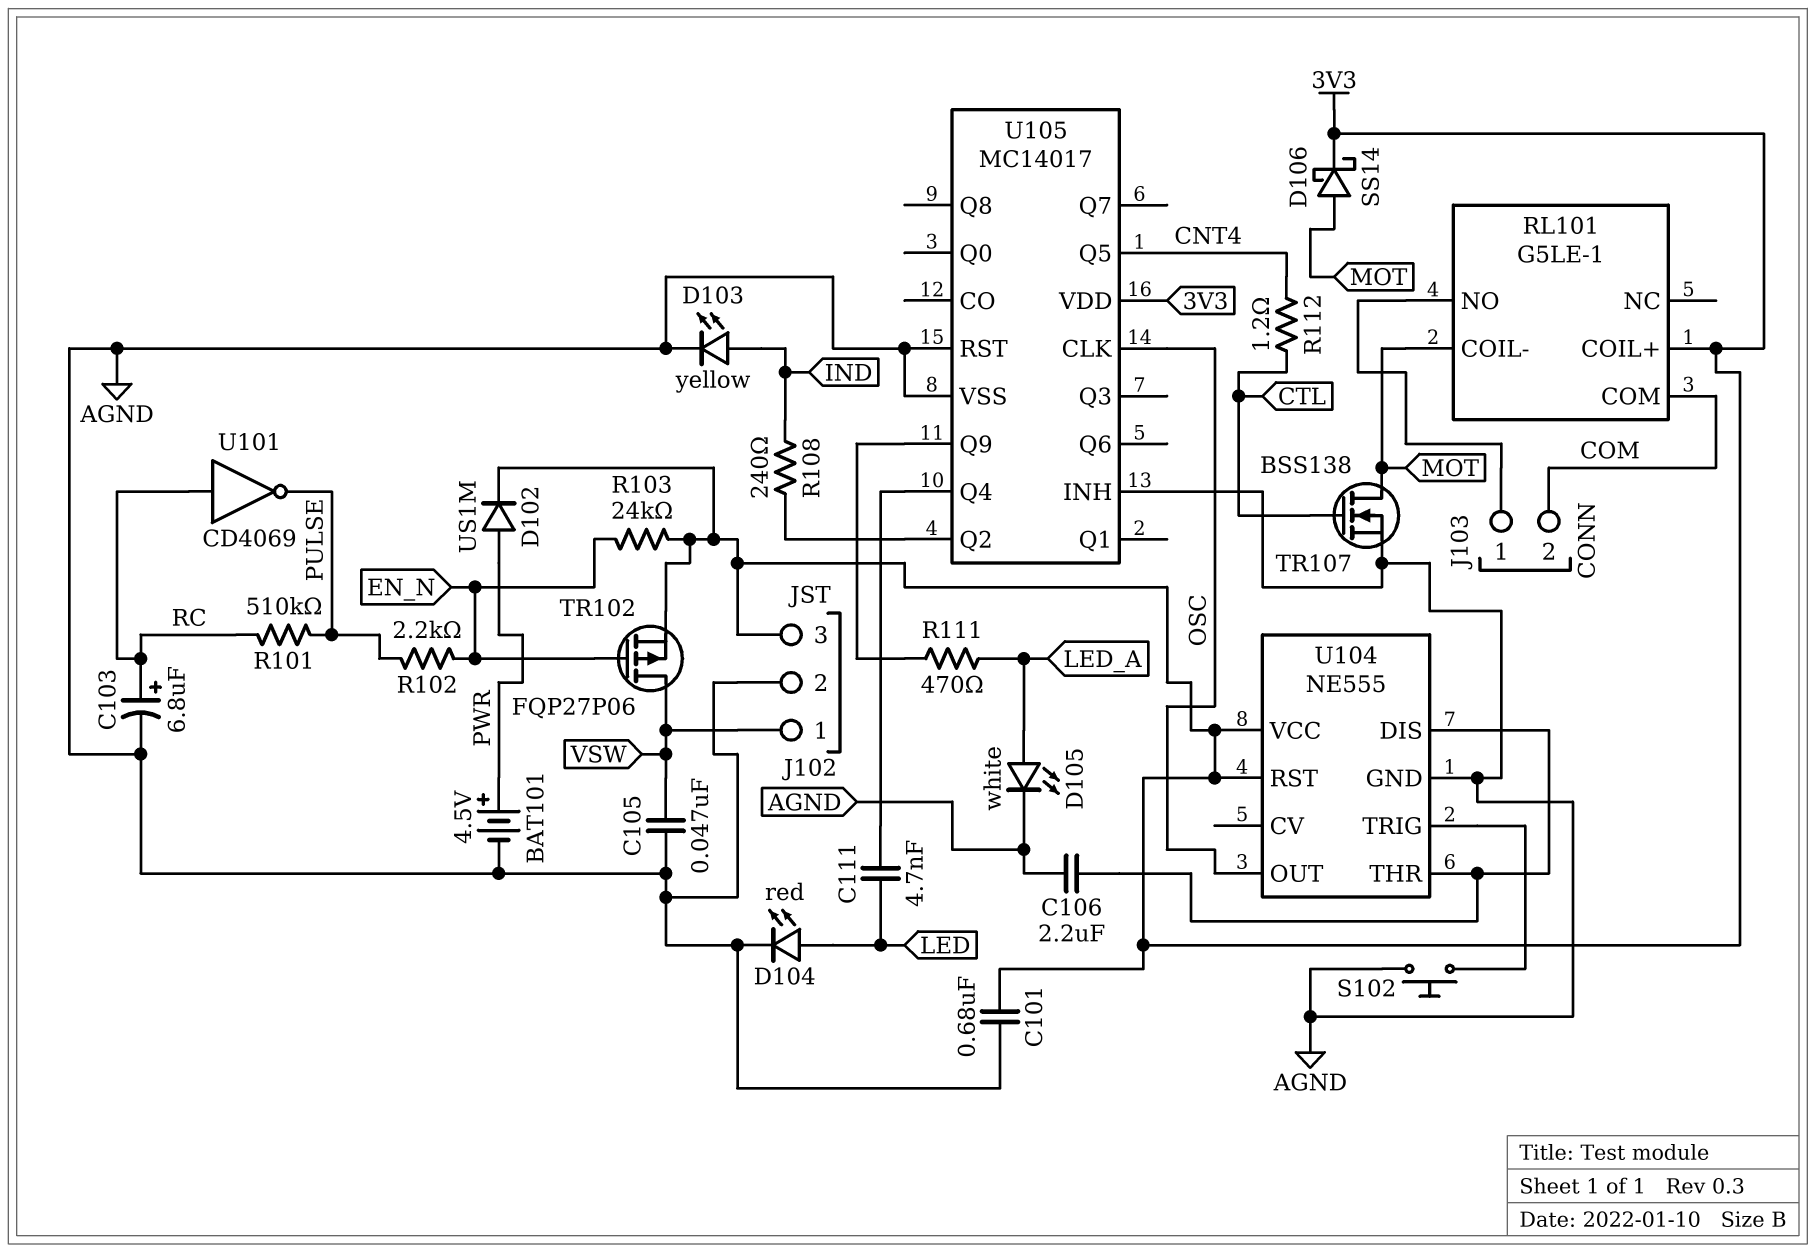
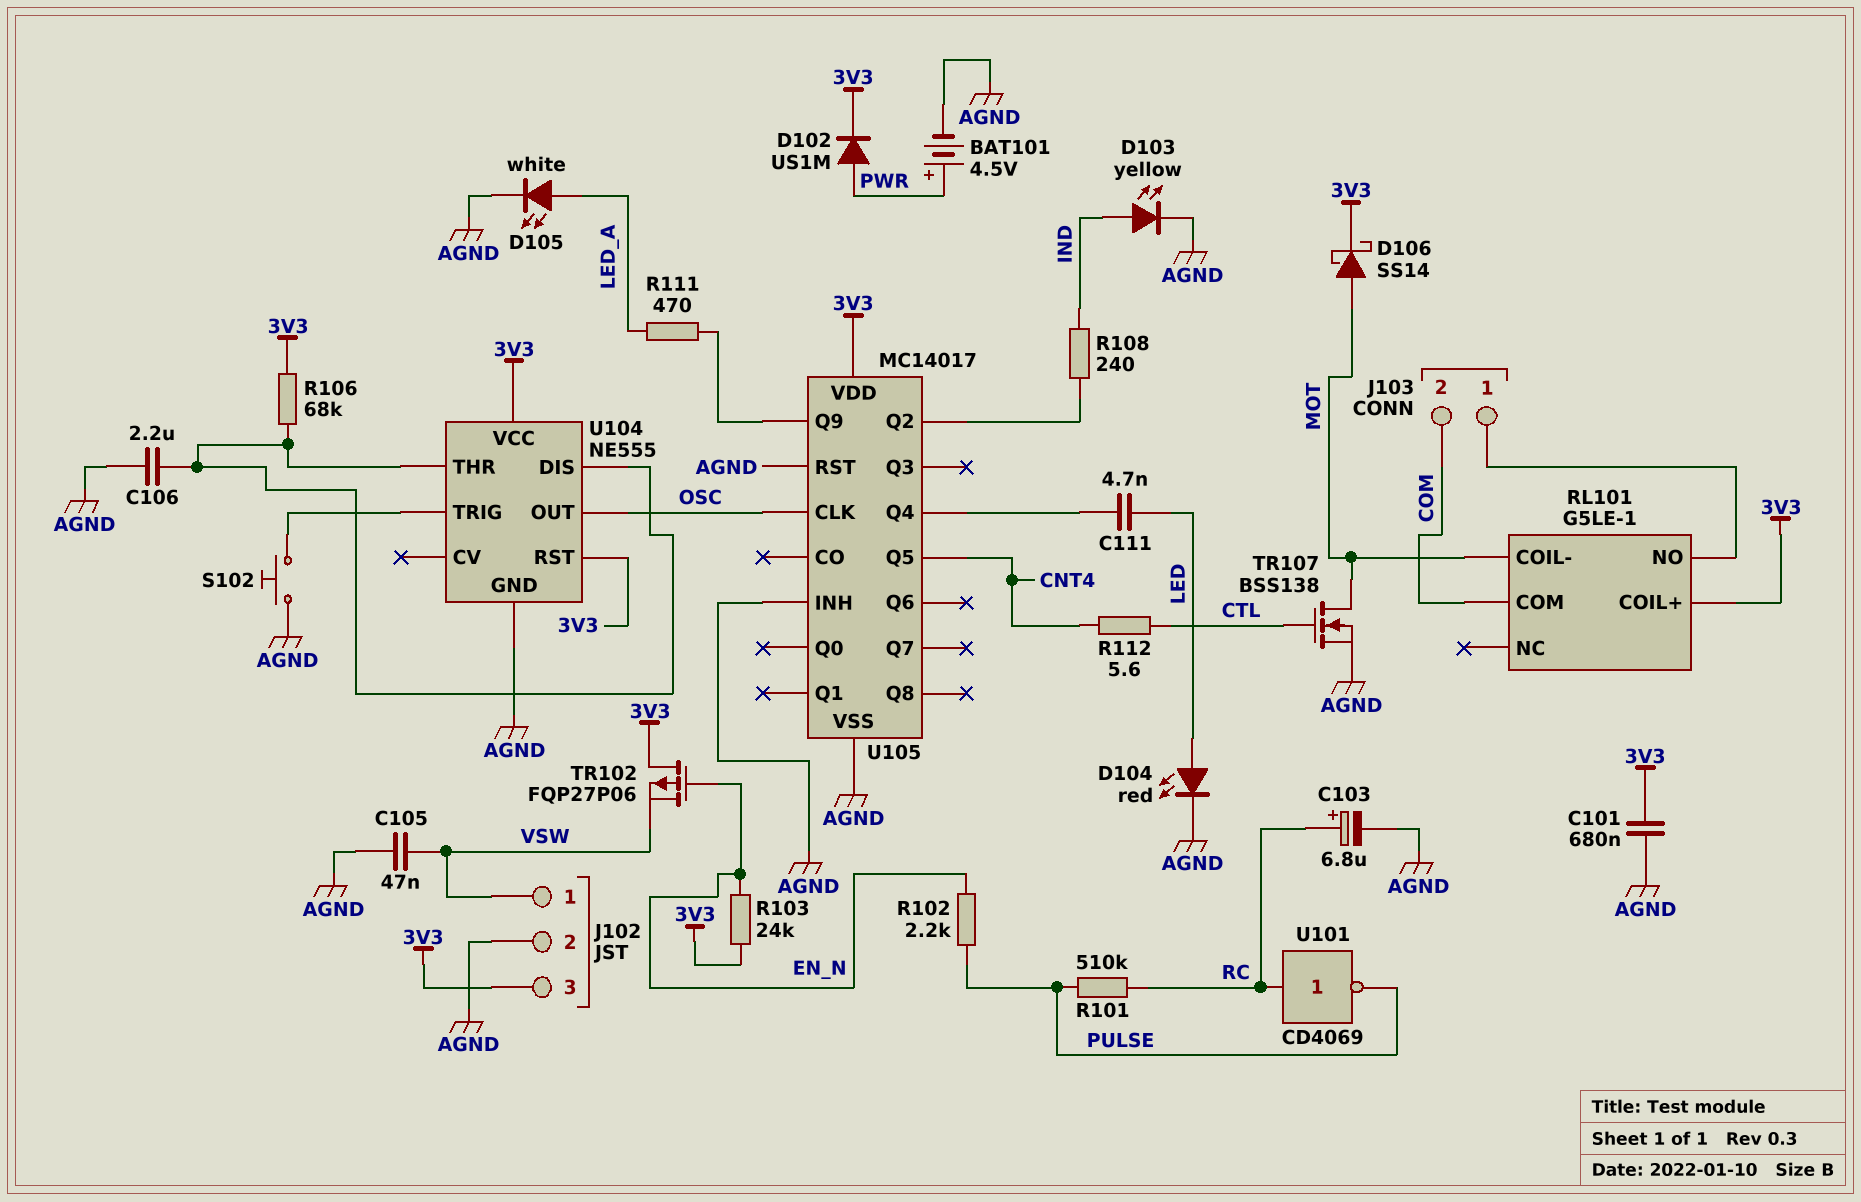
R106: none -> 68k (3V3, U104/DIS)
R112: 1.2 (CNT4, CTL) -> 5.6 (CNT4, CTL)
TR102: PMOS FQP27P06 (G EN_N, D VSW, S 3V3) -> PMOS FQP27P06 (G EN_N, D 3V3, S VSW)

